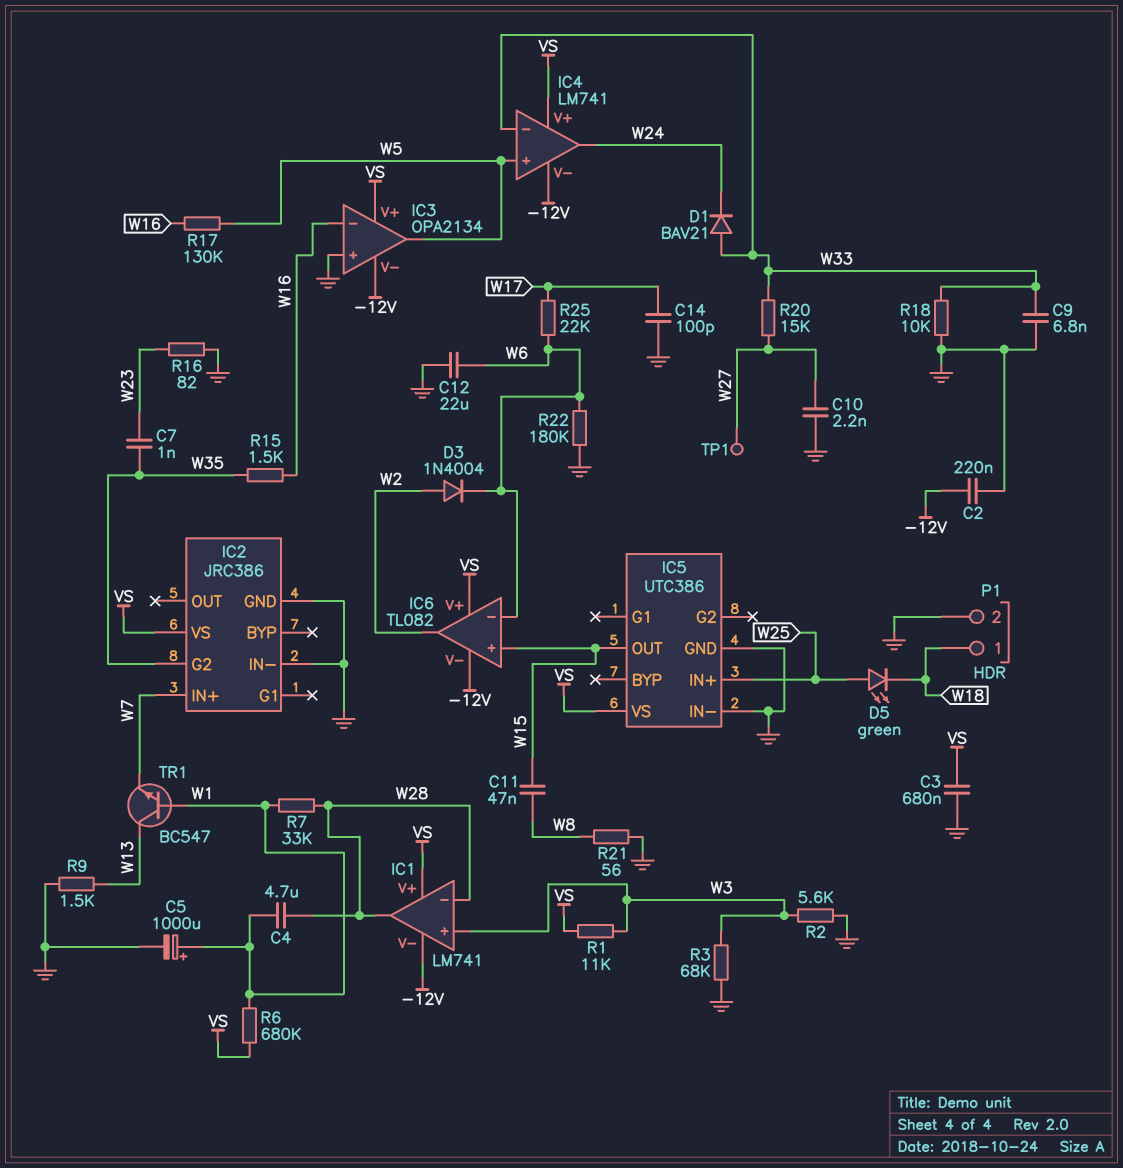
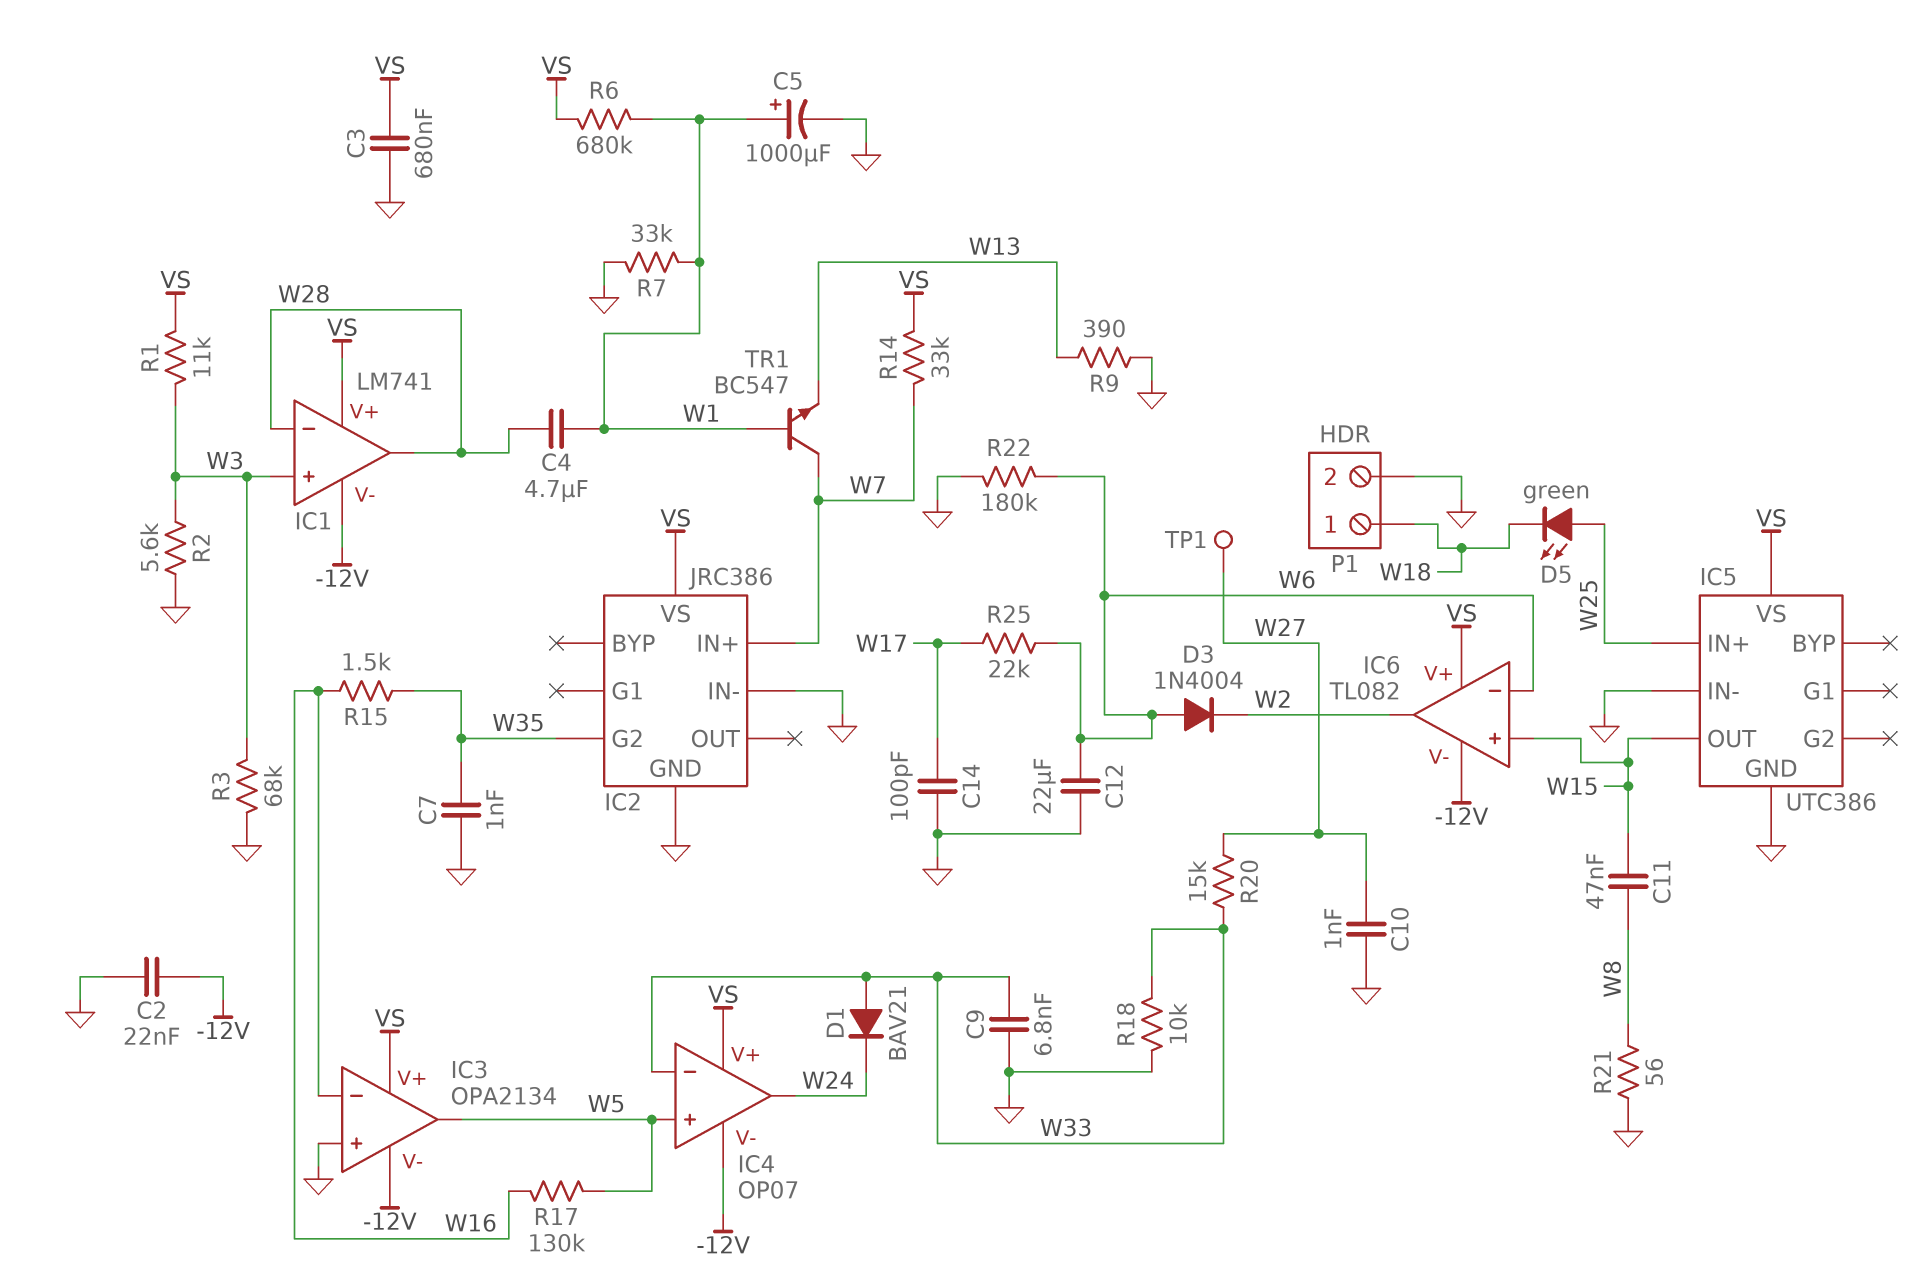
C2: 220nF (-12V, GND) -> 22nF (-12V, GND)
C7: 1nF (W23, W35) -> 1nF (GND, W35)
C10: 2.2nF (GND, W27) -> 1nF (GND, W27)
D3: diode 1N4004 (A W2, K W6) -> diode 1N4004 (A W6, K W2)
IC4: LM741 -> OP07
R7: 33k (W1, W28) -> 33k (GND, W1)
R9: 1.5k (GND, W13) -> 390 (GND, W13)
R14: none -> 33k (VS, W7)
R16: 82 (GND, W23) -> none
TR1: NPN BC547 (B W1, C W13, E W7) -> NPN BC547 (B W1, C W7, E W13)

